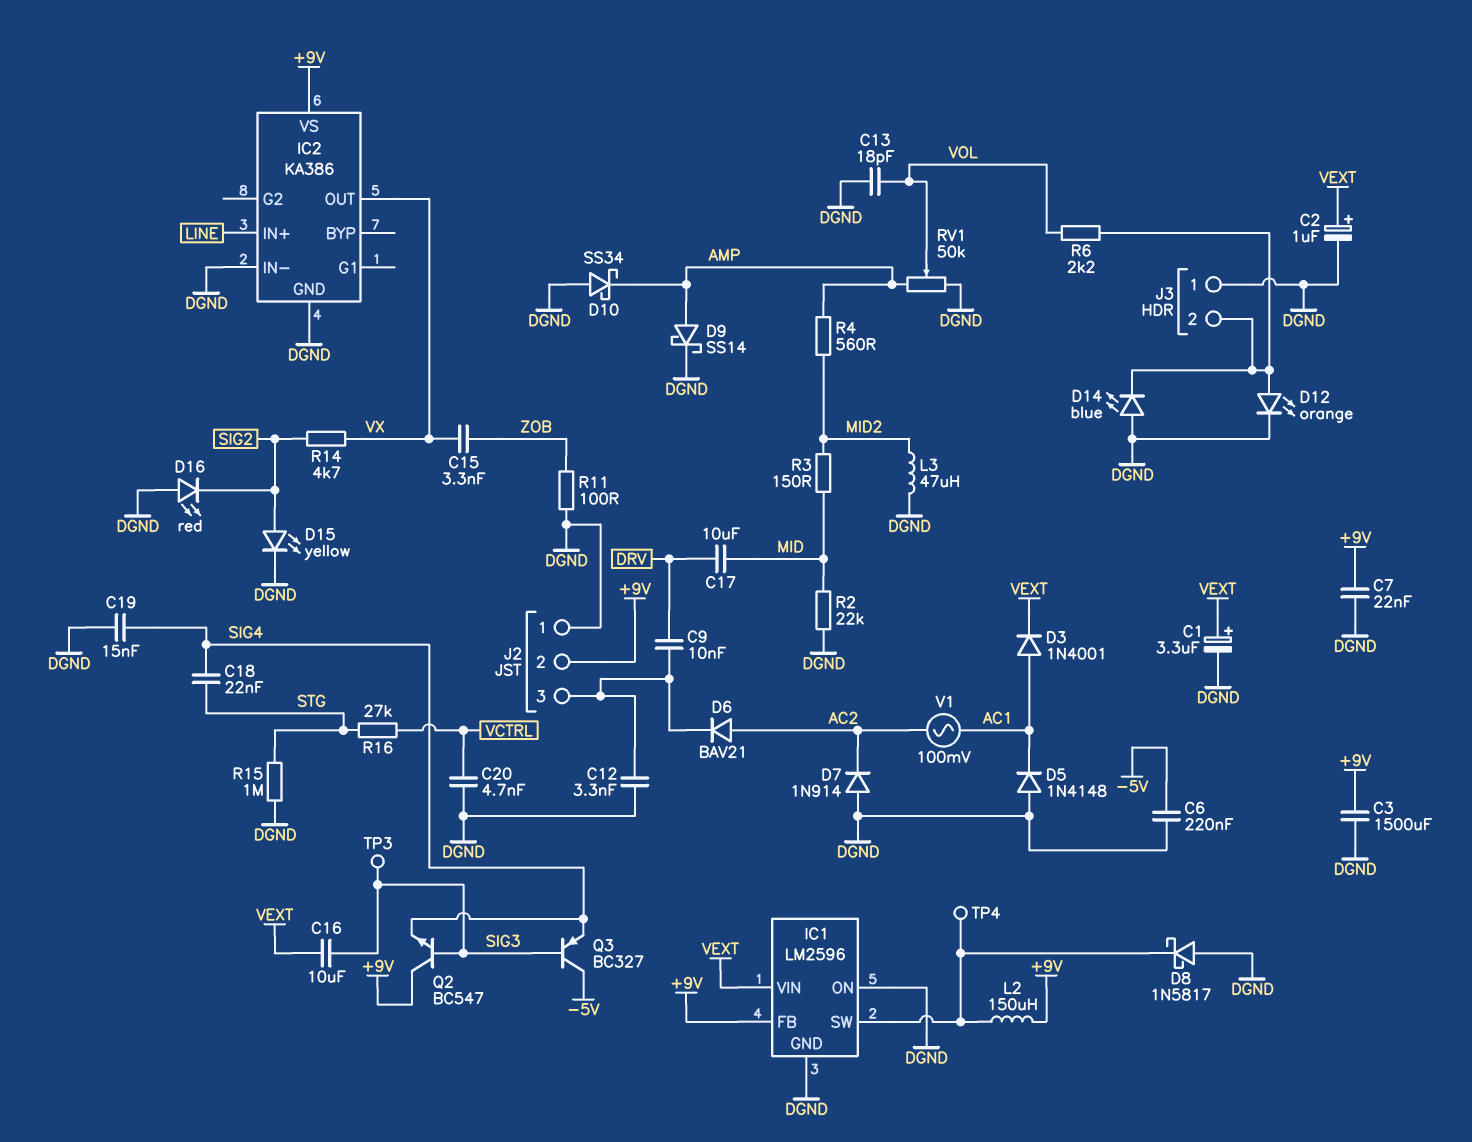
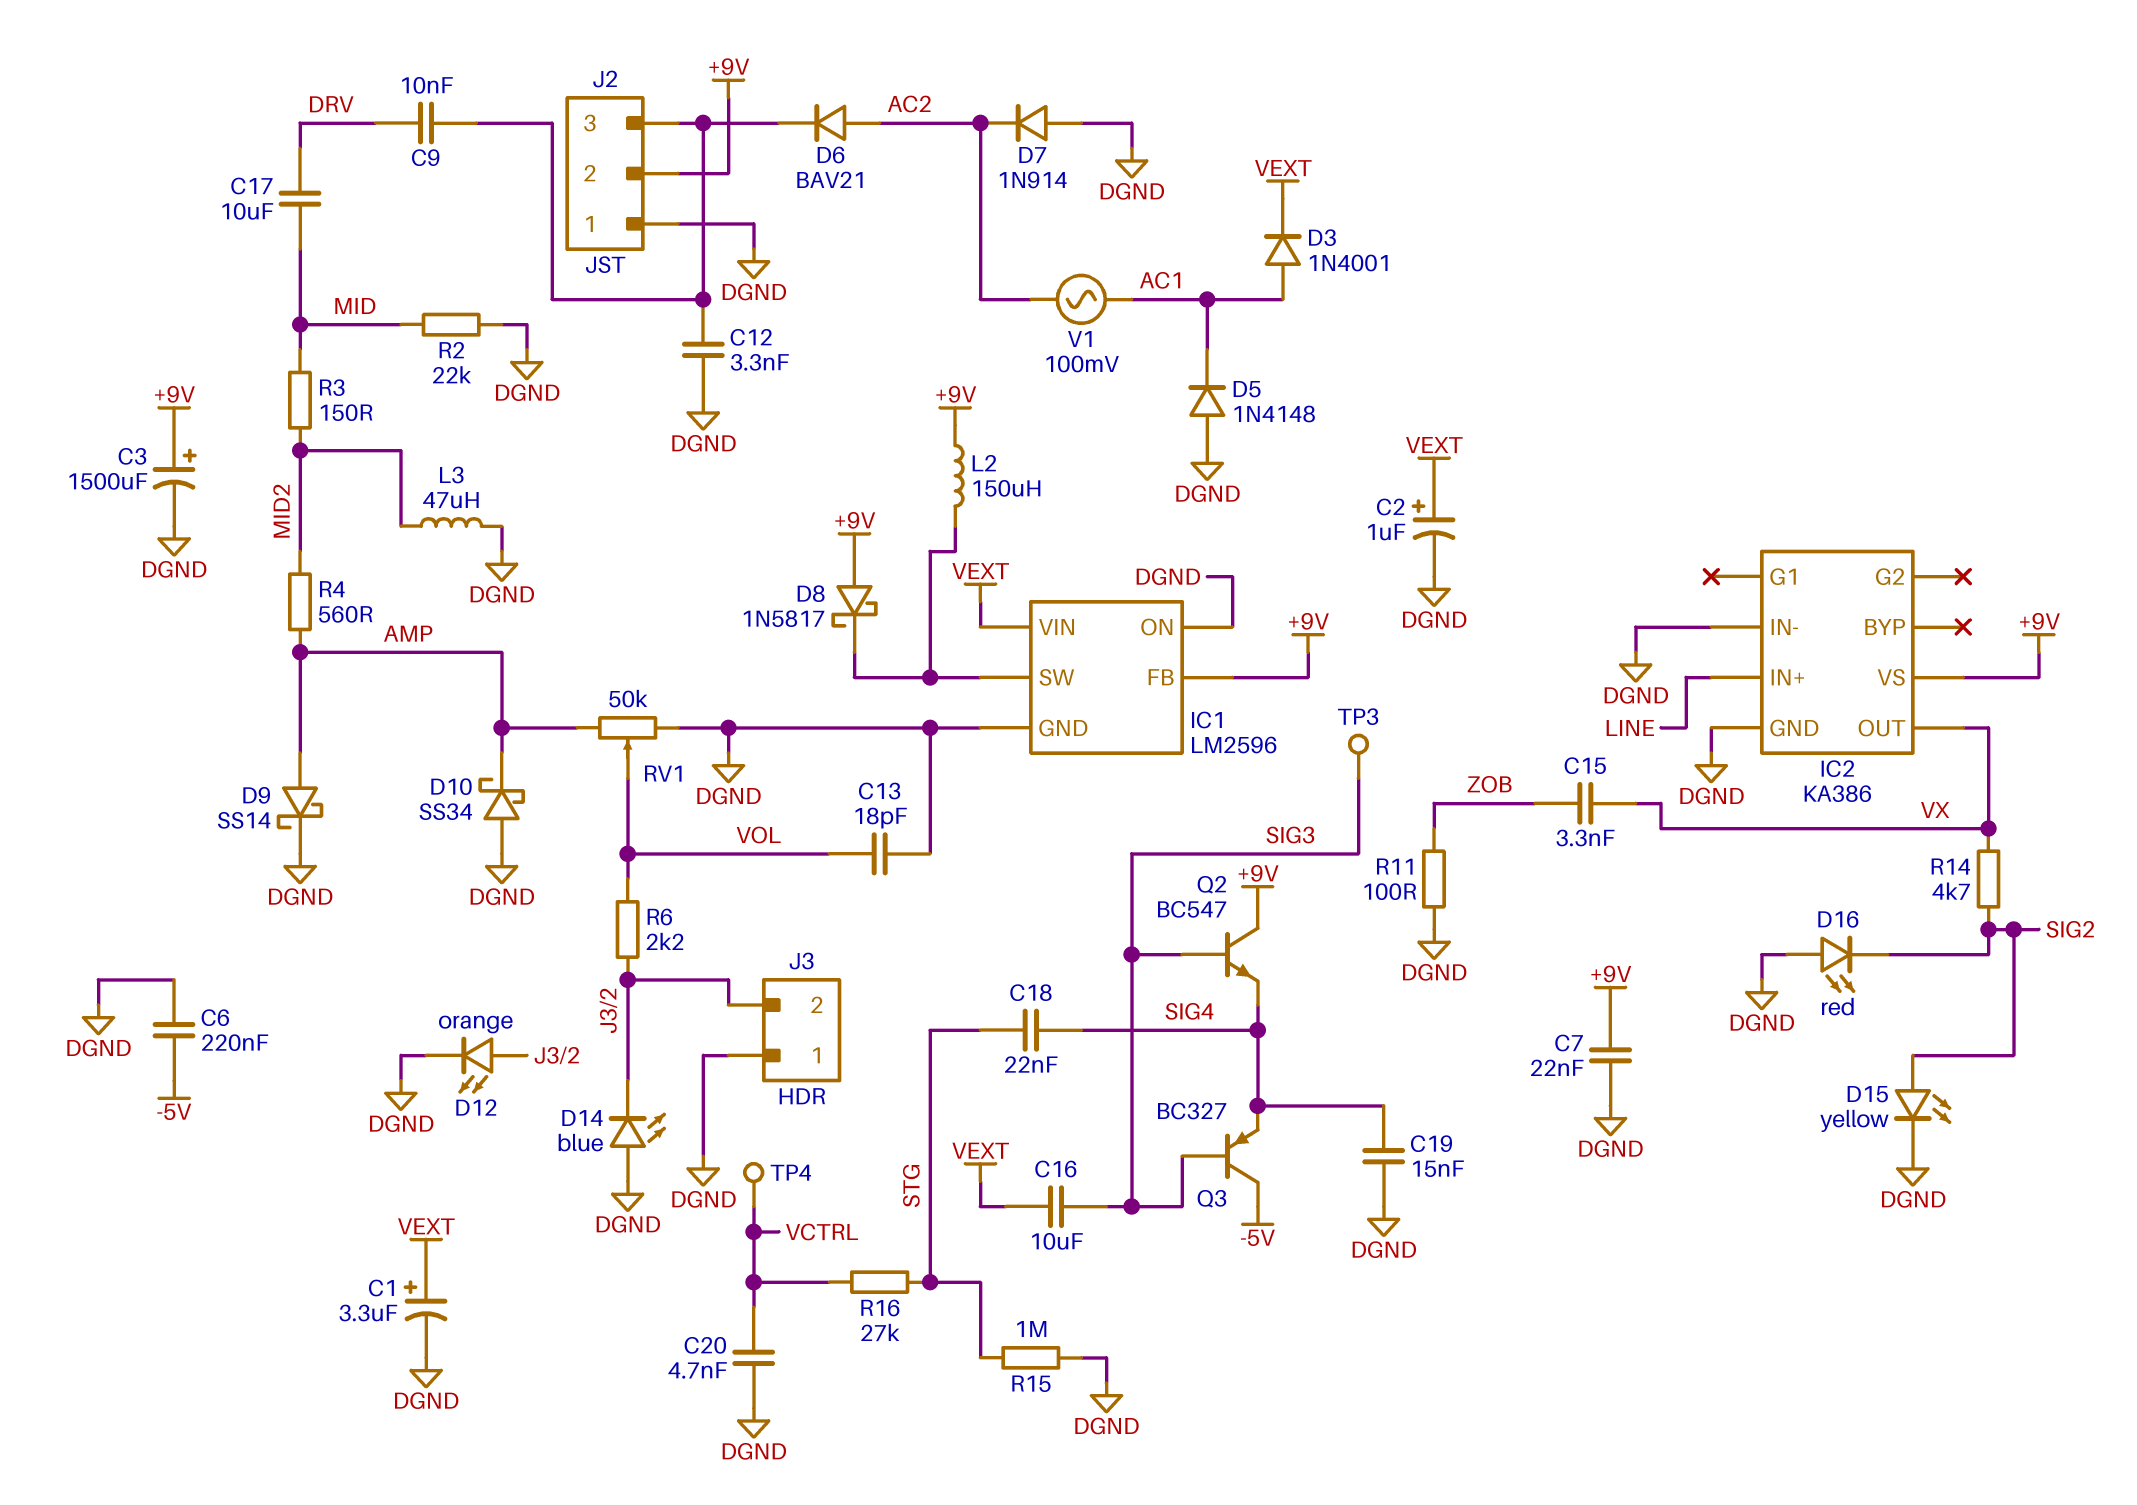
C3: 1500uF (+9V, DGND) -> 1500uF (plus +9V, minus DGND)
D8: schottky 1N5817 (A DGND, K IC1/SW) -> schottky 1N5817 (A +9V, K IC1/SW)
TP4: test point (IC1/SW) -> test point (VCTRL)

